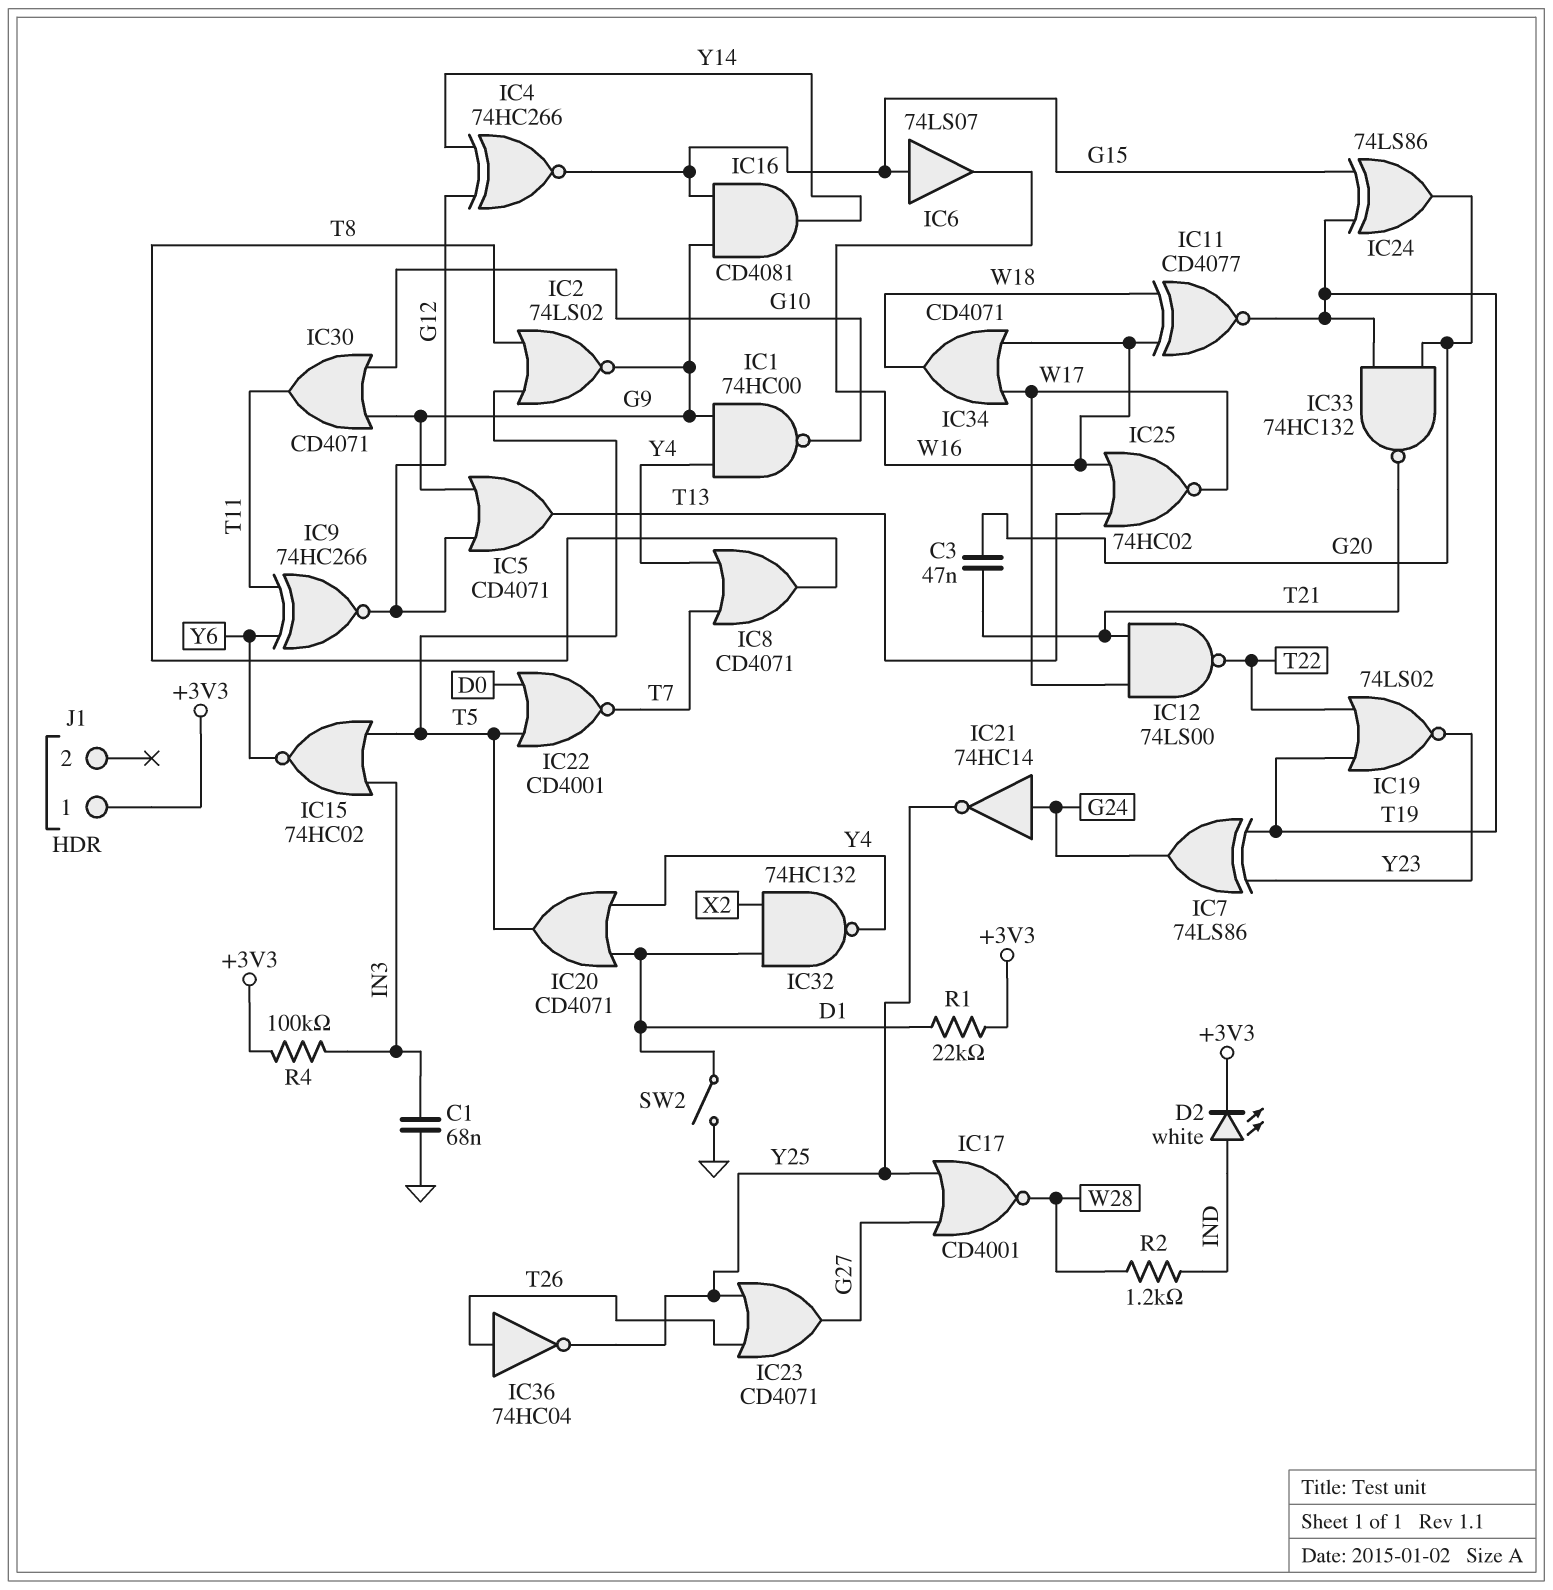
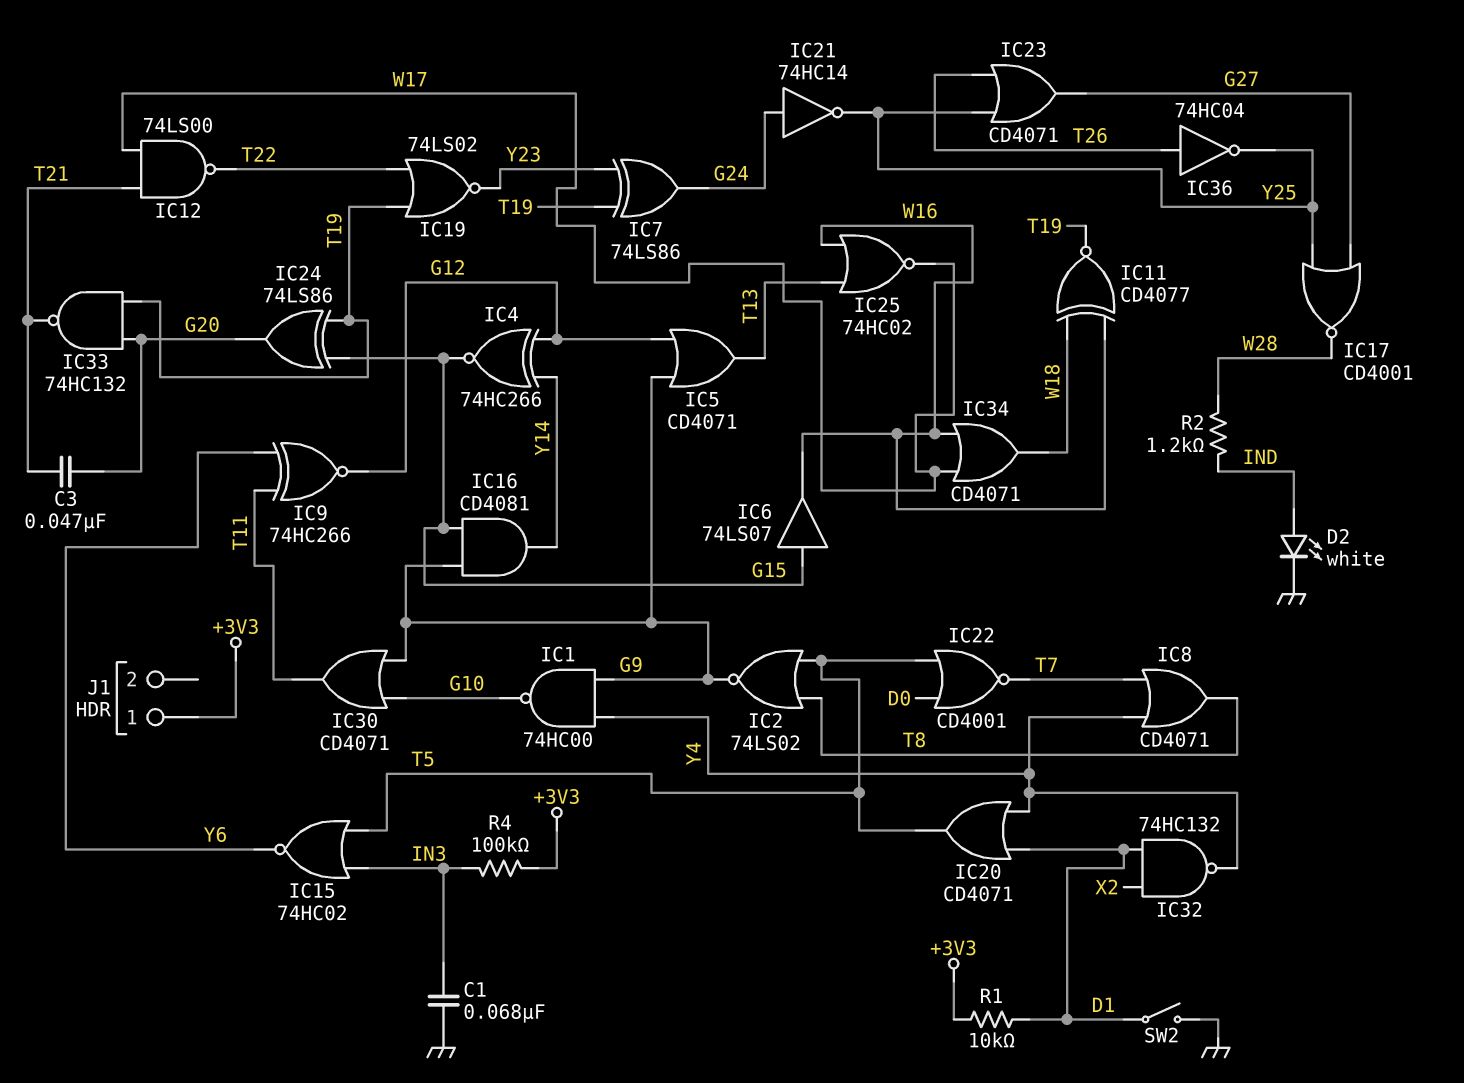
D2: LED white (A IND, K +3V3) -> LED white (A IND, K GND)
R1: 22k (+3V3, D1) -> 10k (+3V3, D1)

